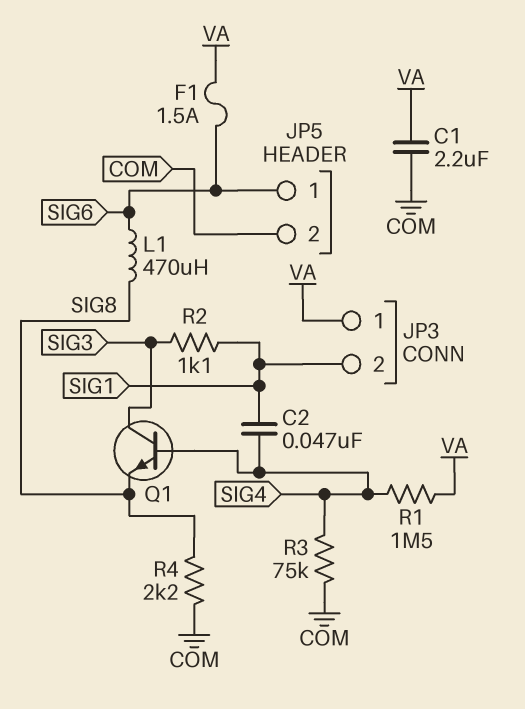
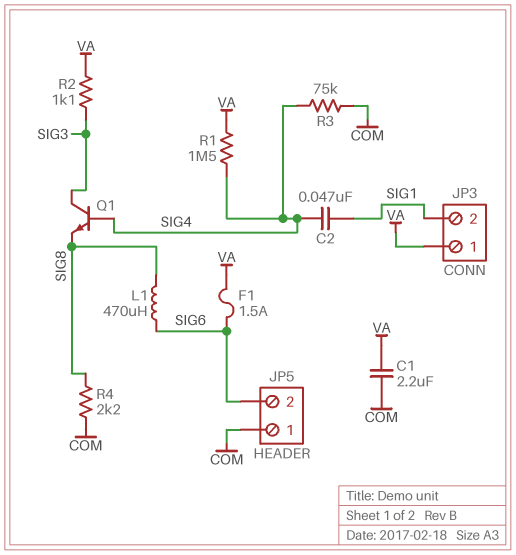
JP5 pin 1: SIG6 -> COM
JP5 pin 2: COM -> SIG6
R2: 1.1k (SIG1, SIG3) -> 1.1k (SIG3, VA)

